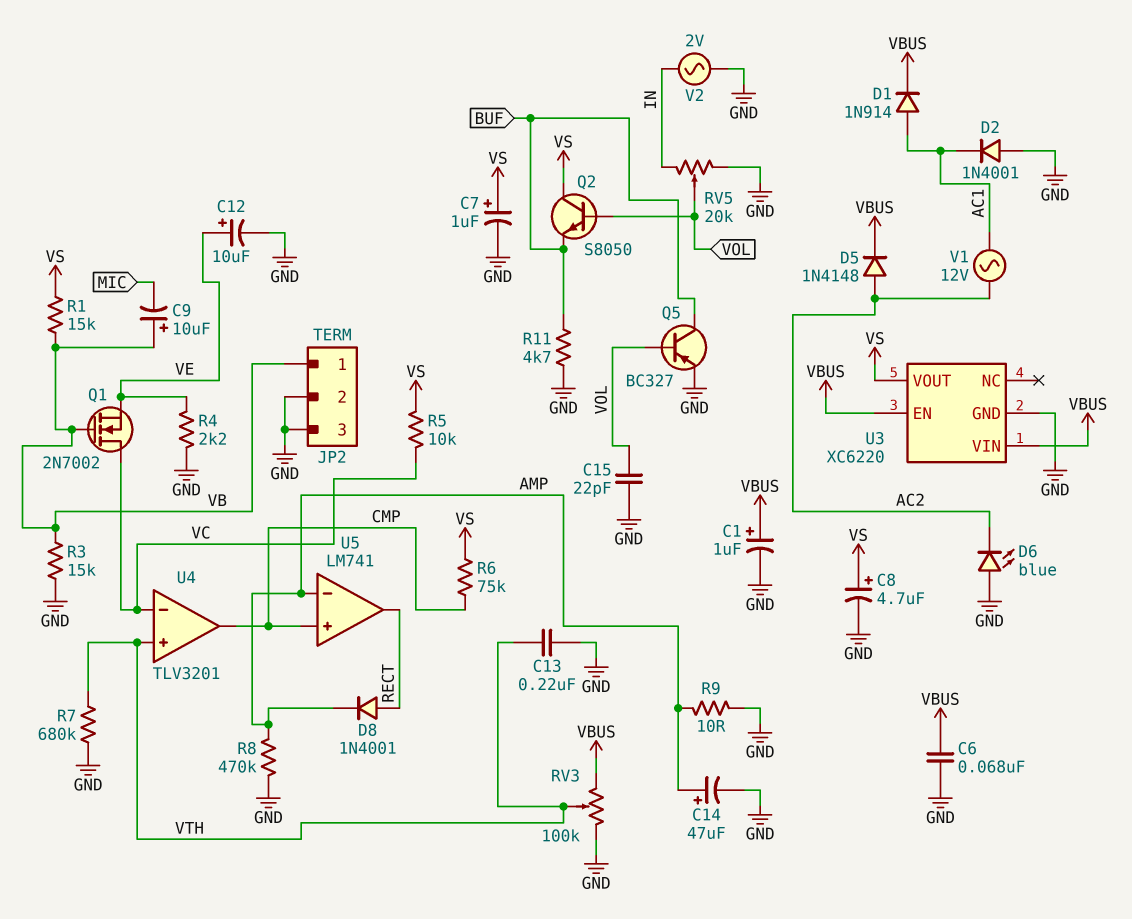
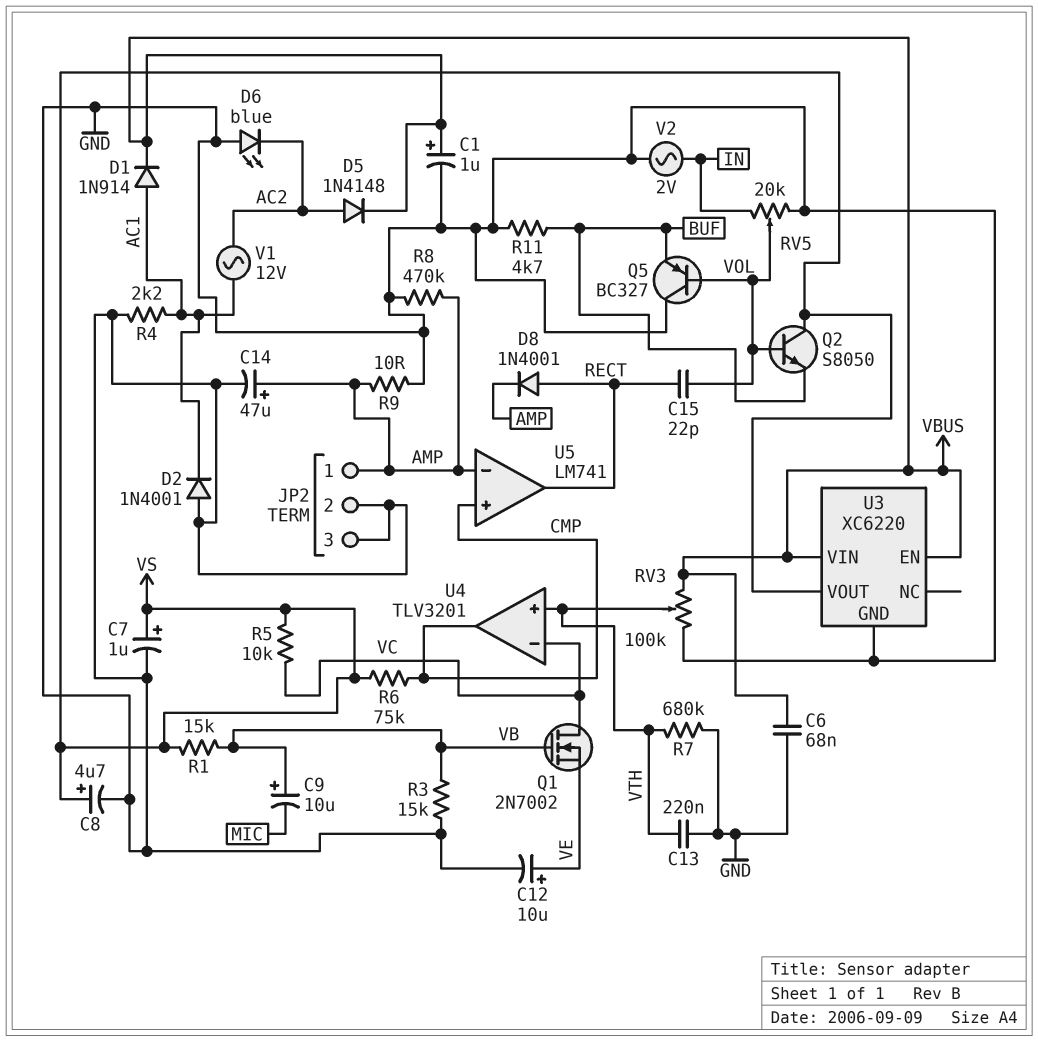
C15: 22pF (GND, VOL) -> 22pF (RECT, VOL)
JP2 pin 1: VB -> AMP
Q5: PNP BC327 (B VOL, C BUF, E GND) -> PNP BC327 (B VOL, C GND, E BUF)
R4: 2.2k (GND, VE) -> 2.2k (AC1, GND)

